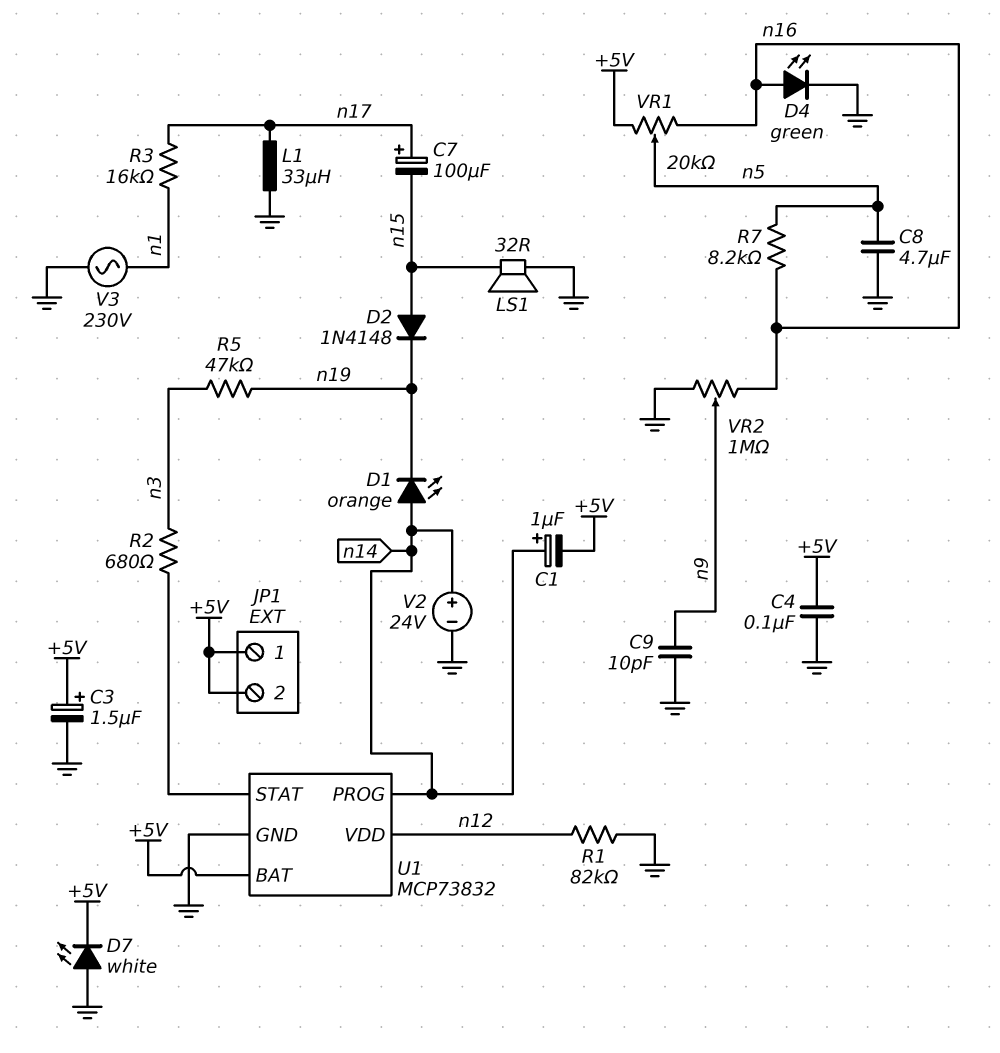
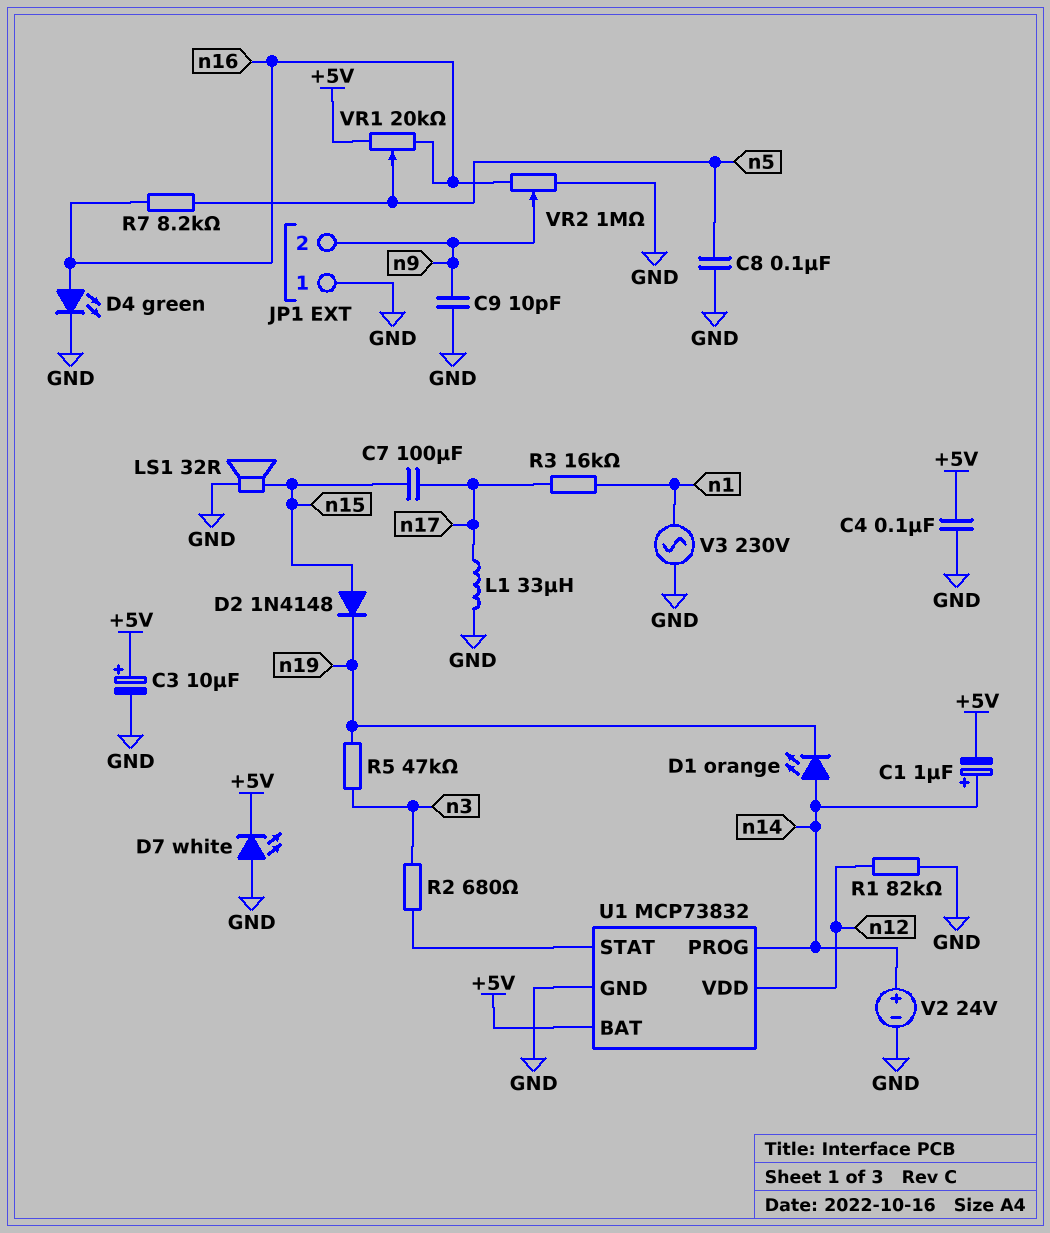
C3: 1.5uF (plus +5V, minus GND) -> 10uF (plus +5V, minus GND)
C7: 100uF (plus n17, minus n15) -> 100uF (n15, n17)
C8: 4.7uF (GND, n5) -> 100nF (GND, n5)
JP1 pin 1: +5V -> GND
JP1 pin 2: +5V -> n9

